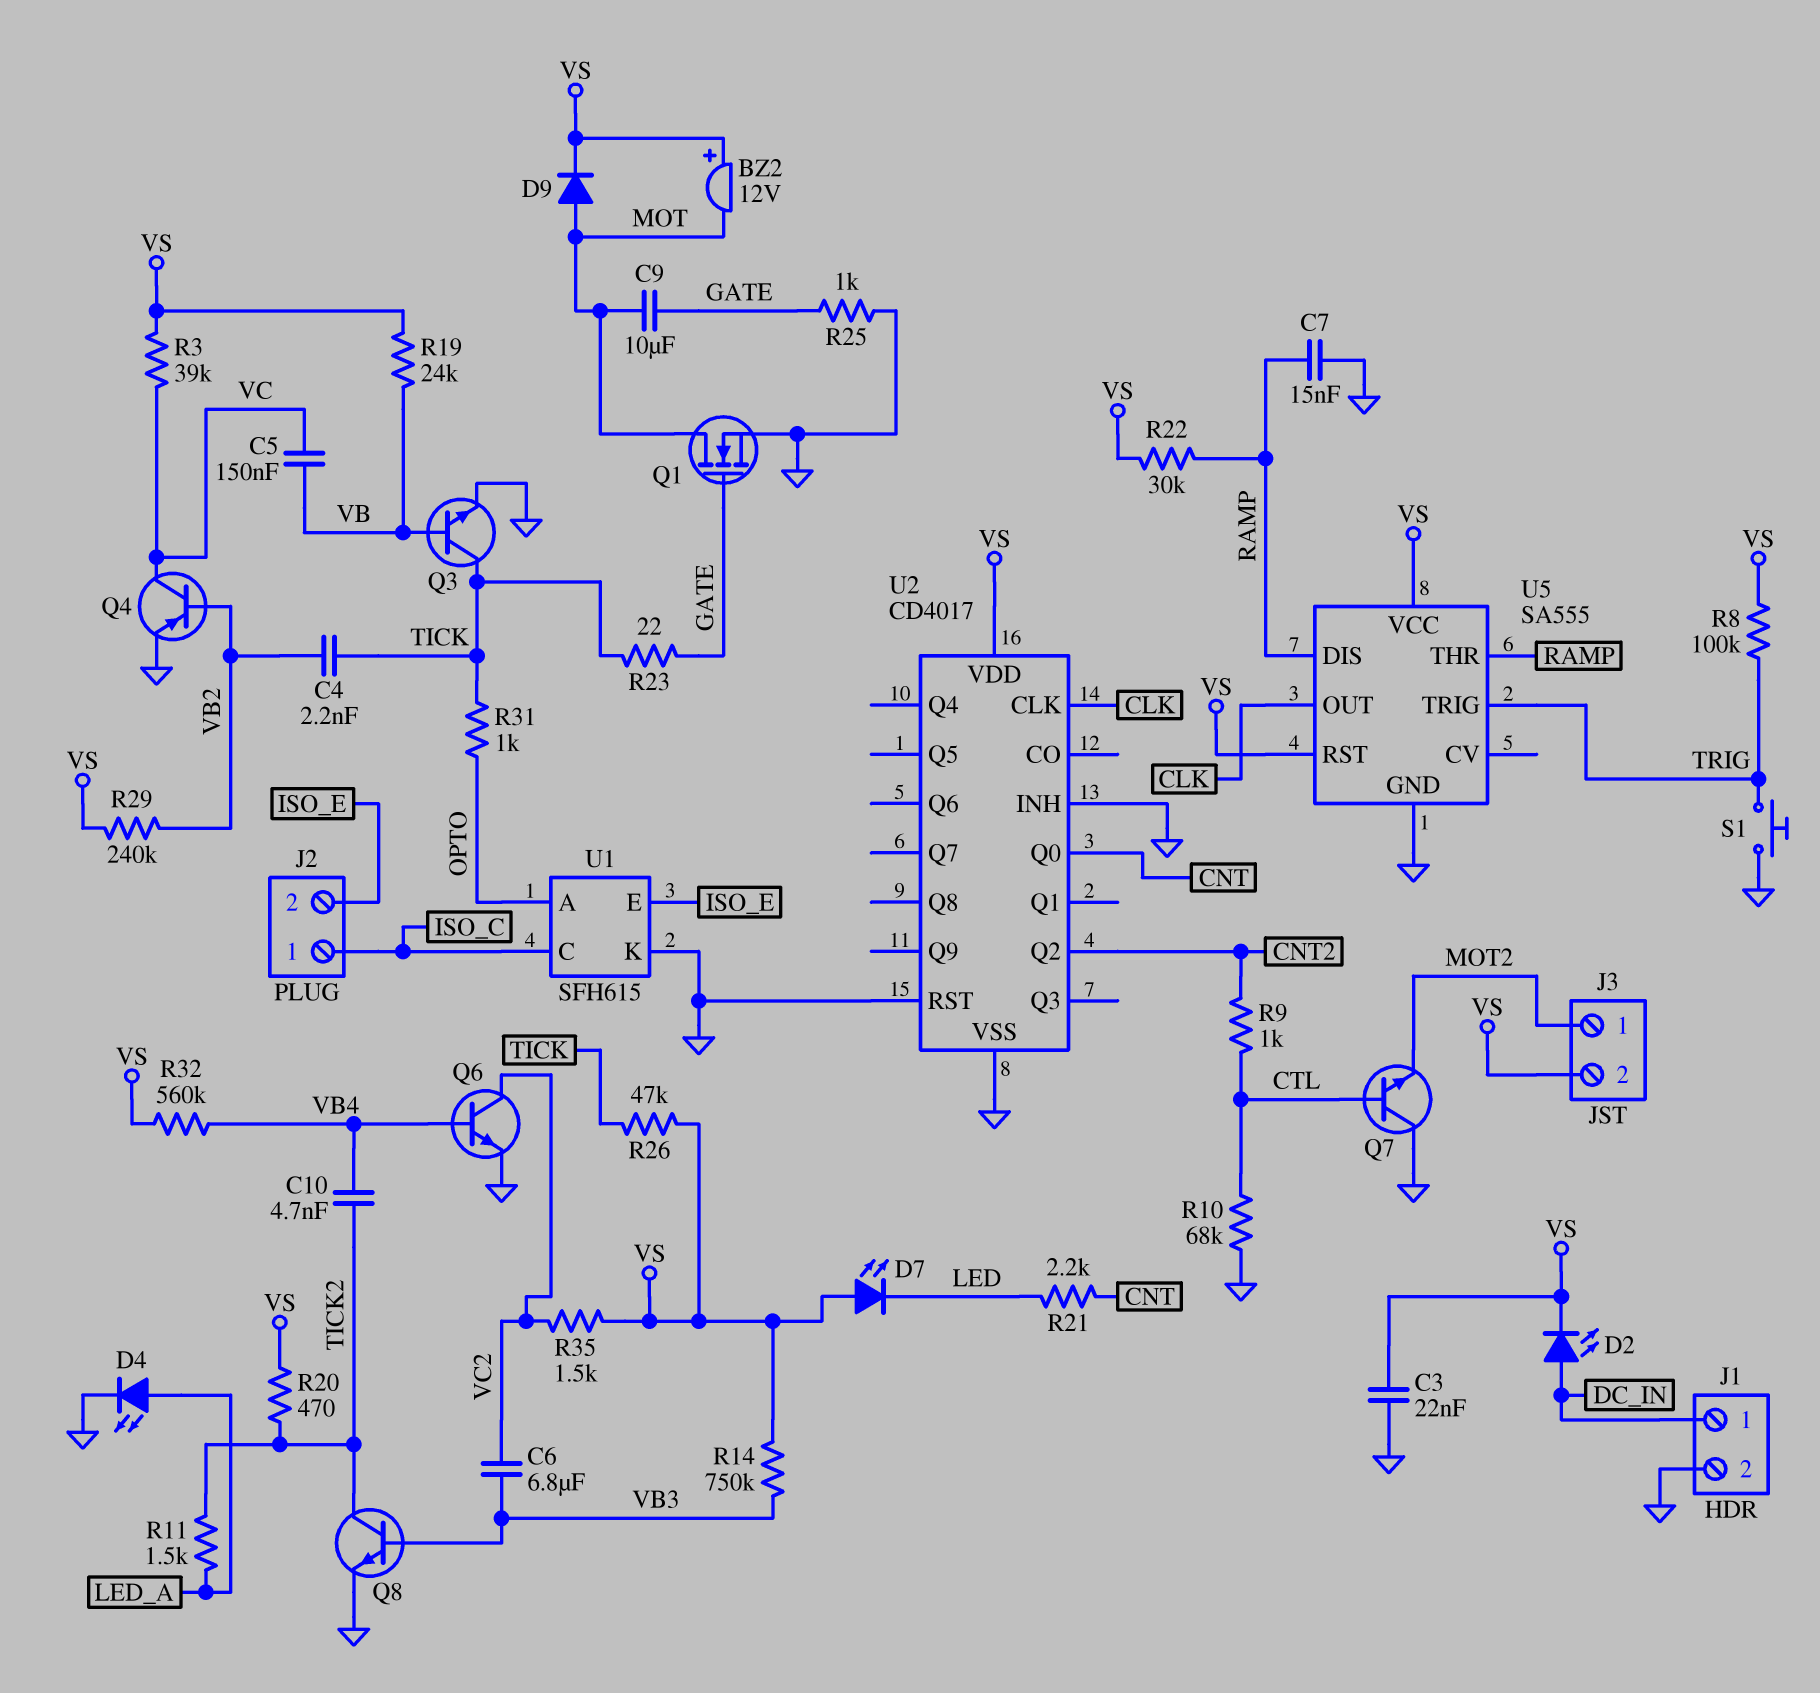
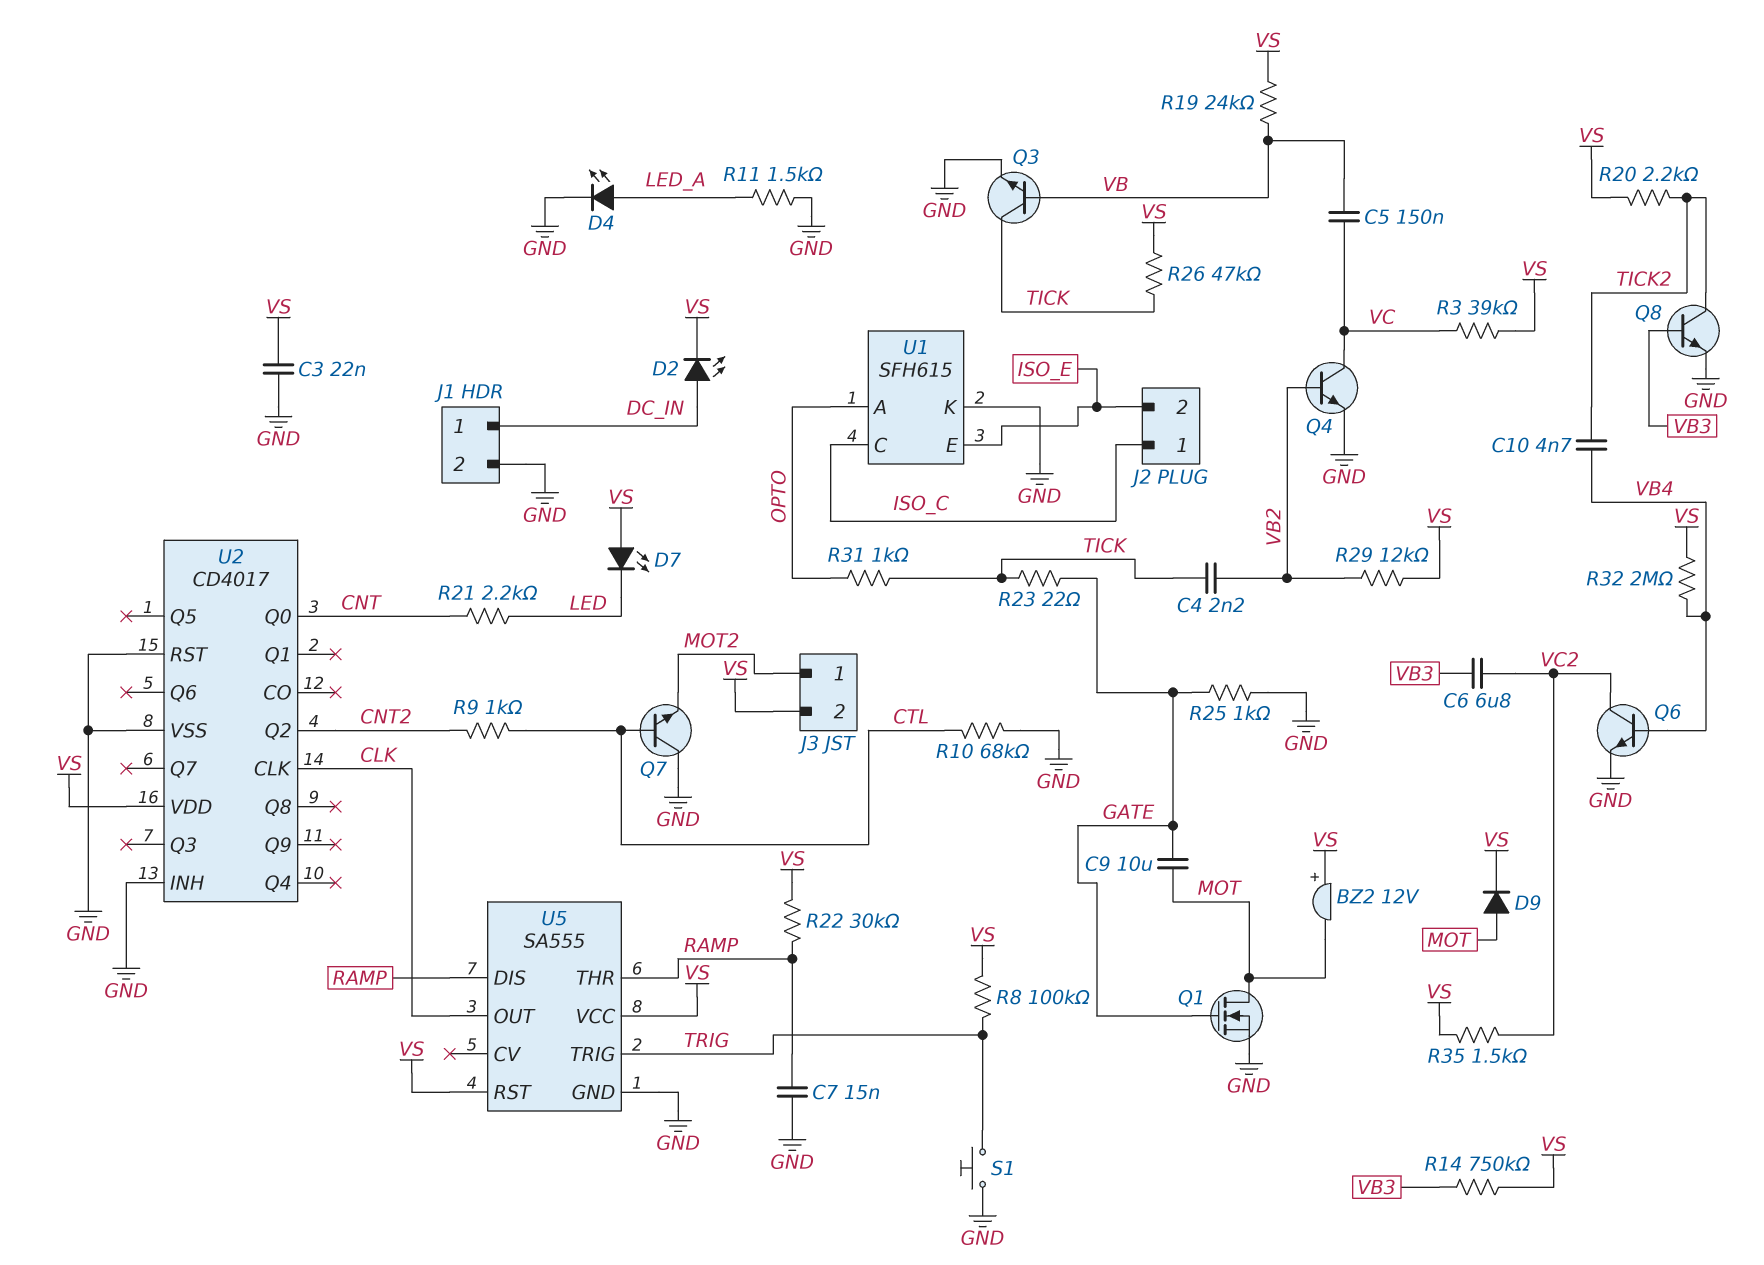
Q4: PNP (B VB2, C VC, E GND) -> NPN (B VB2, C VC, E GND)
R11: 1.5k (LED_A, TICK2) -> 1.5k (GND, LED_A)
R20: 470 (TICK2, VS) -> 2.2k (TICK2, VS)
R29: 240k (VB2, VS) -> 12k (VB2, VS)
R32: 560k (VB4, VS) -> 2M (VB4, VS)

